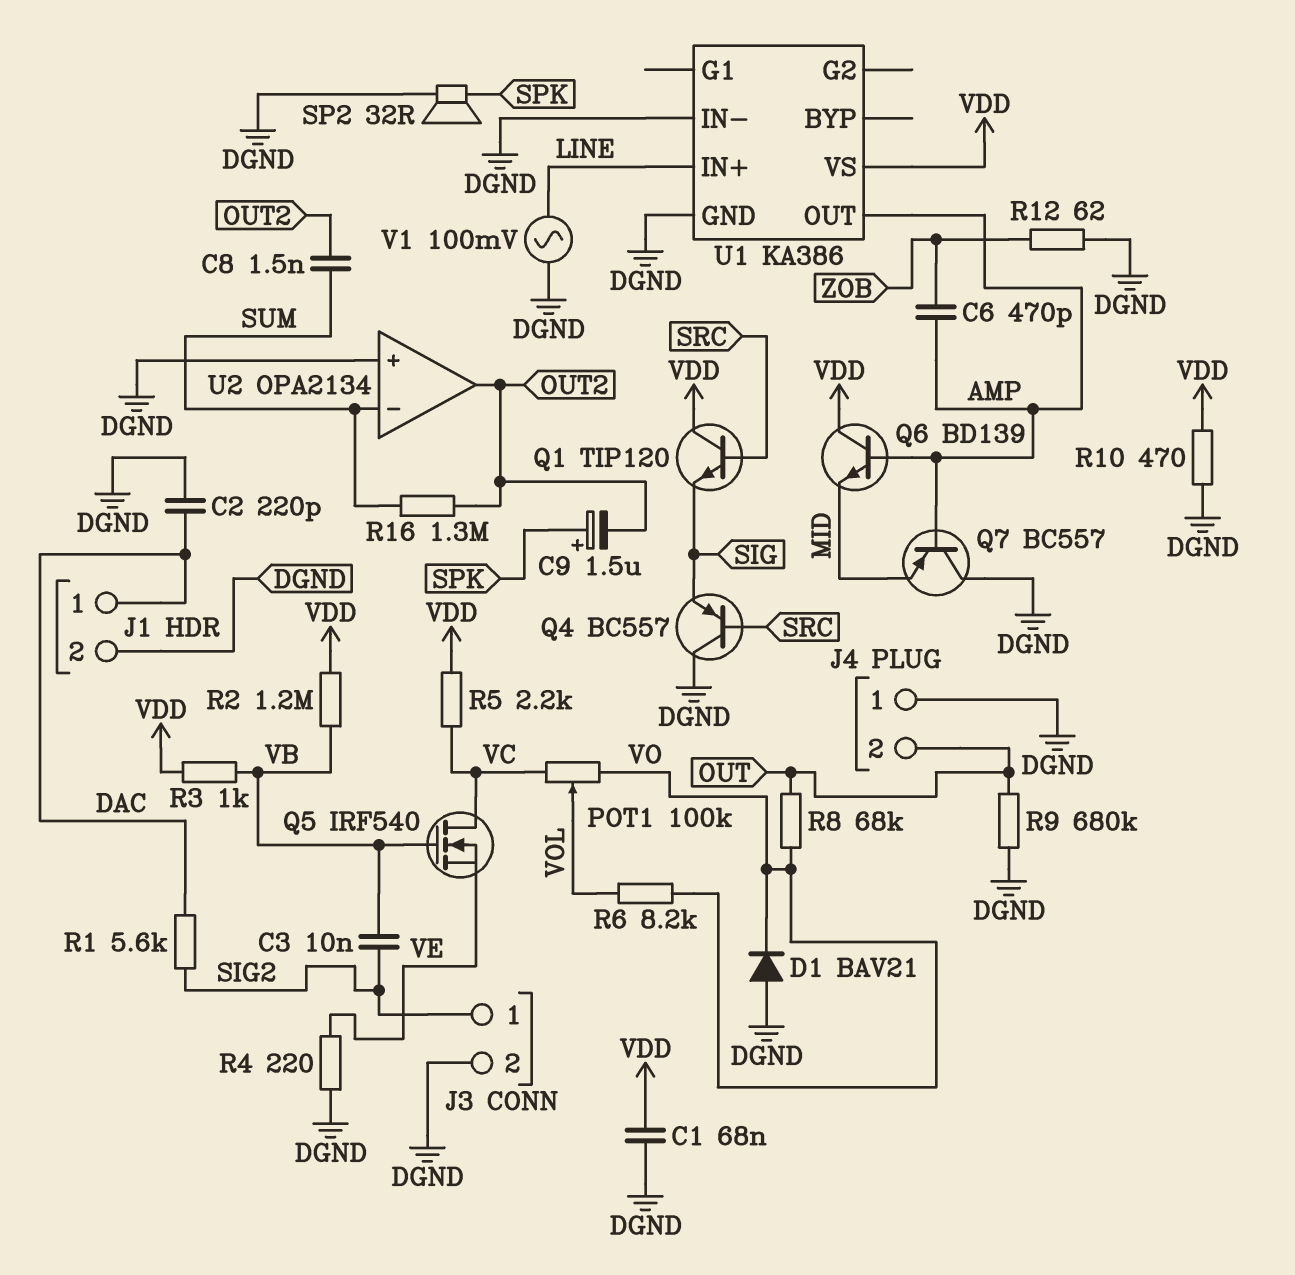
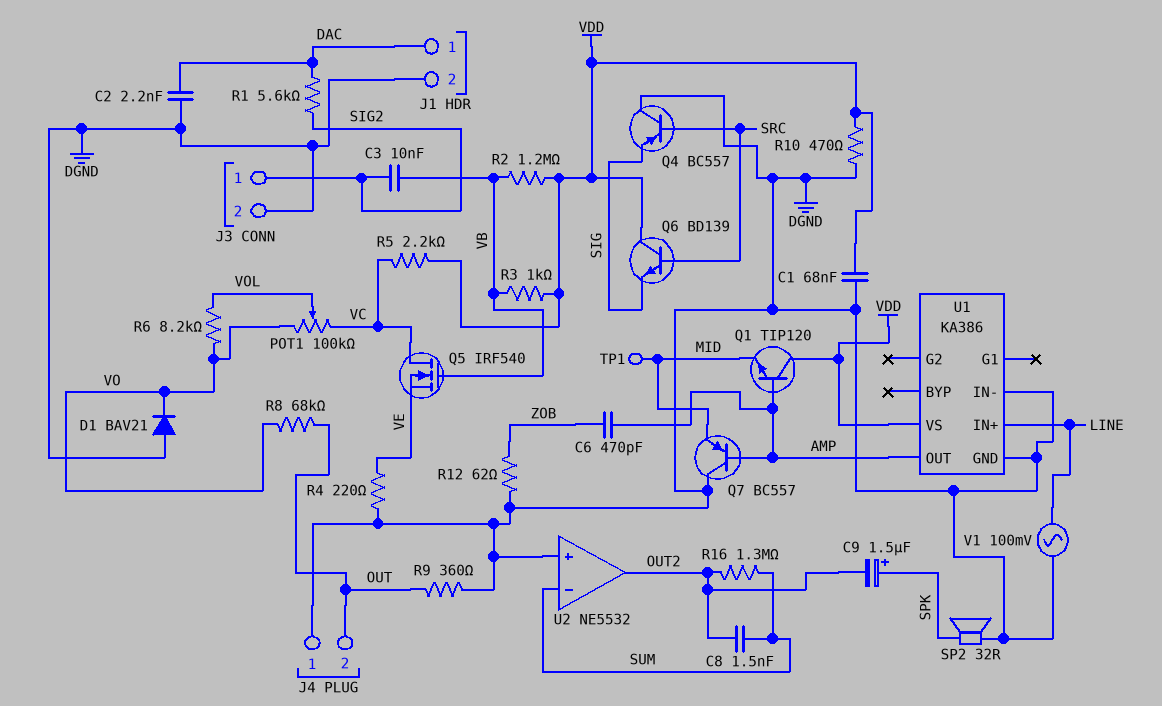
C2: 220pF (DAC, DGND) -> 2.2nF (DAC, DGND)
Q1: NPN TIP120 (B SRC, C VDD, E SIG) -> NPN TIP120 (B AMP, C VDD, E MID)
Q6: NPN BD139 (B AMP, C VDD, E MID) -> NPN BD139 (B SRC, C VDD, E SIG)
R9: 680k (DGND, OUT) -> 360 (DGND, OUT)
TP1: none -> test point (MID)
U2: OPA2134 -> NE5532

